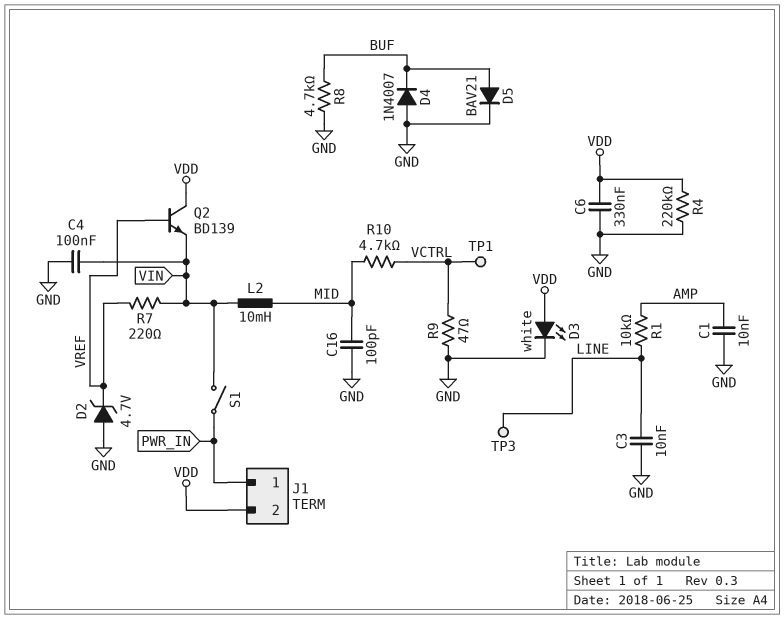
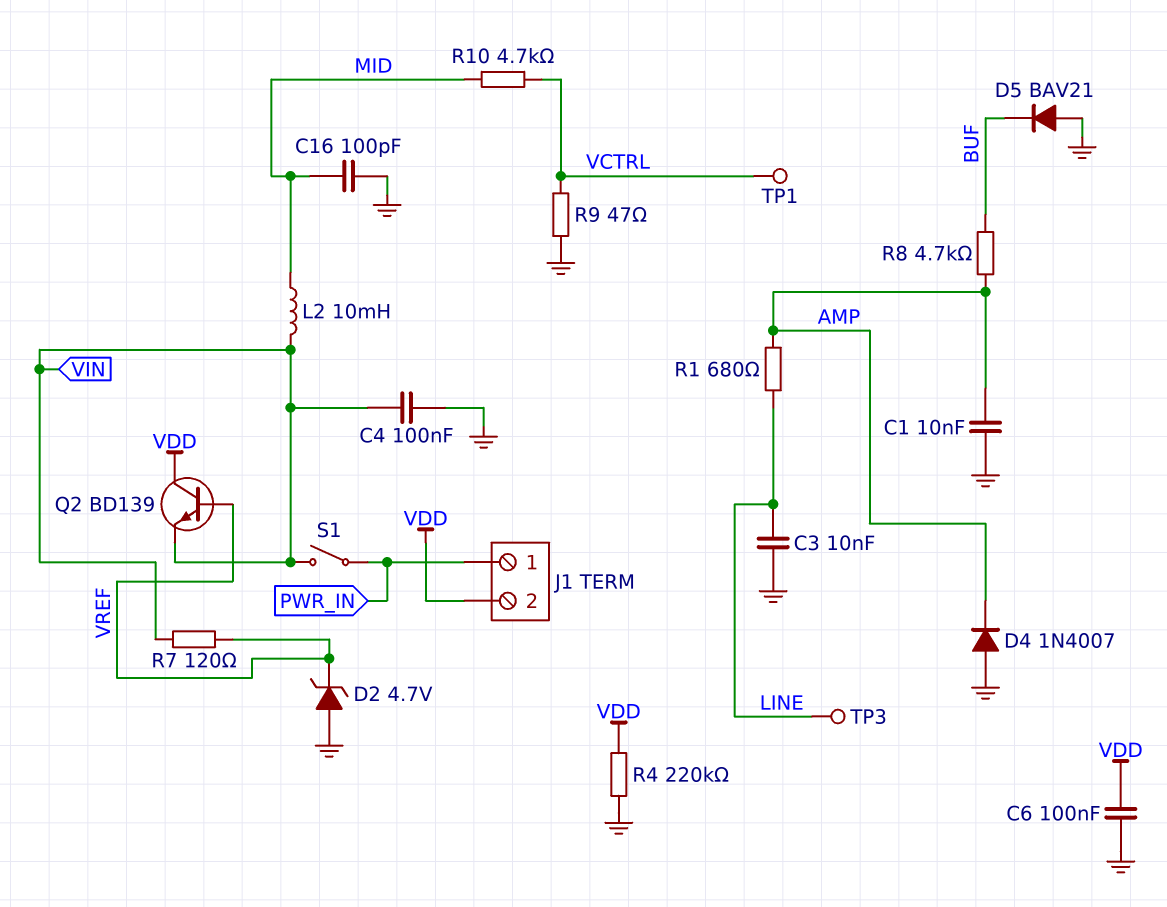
C6: 330nF (GND, VDD) -> 100nF (GND, VDD)
D3: LED white (A VDD, K GND) -> none
D4: diode 1N4007 (A GND, K BUF) -> diode 1N4007 (A GND, K AMP)
D5: diode BAV21 (A BUF, K GND) -> diode BAV21 (A GND, K BUF)
R1: 10k (AMP, LINE) -> 680 (AMP, LINE)
R7: 220 (VIN, VREF) -> 120 (VIN, VREF)
R8: 4.7k (BUF, GND) -> 4.7k (AMP, BUF)

